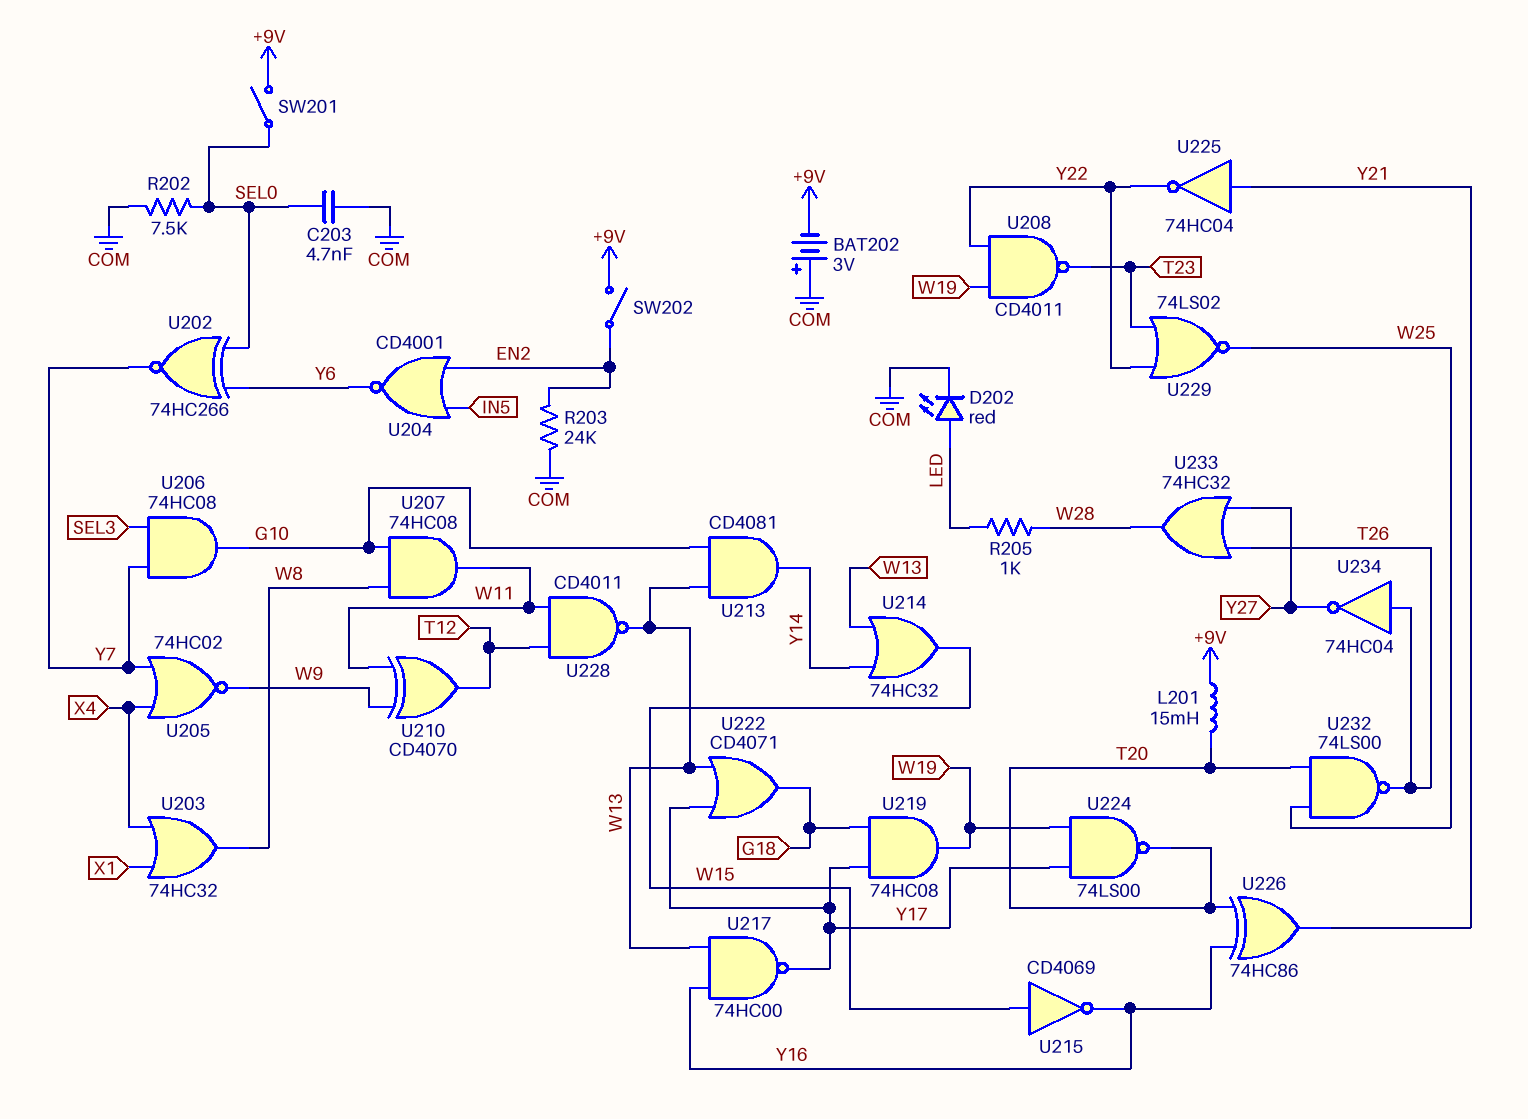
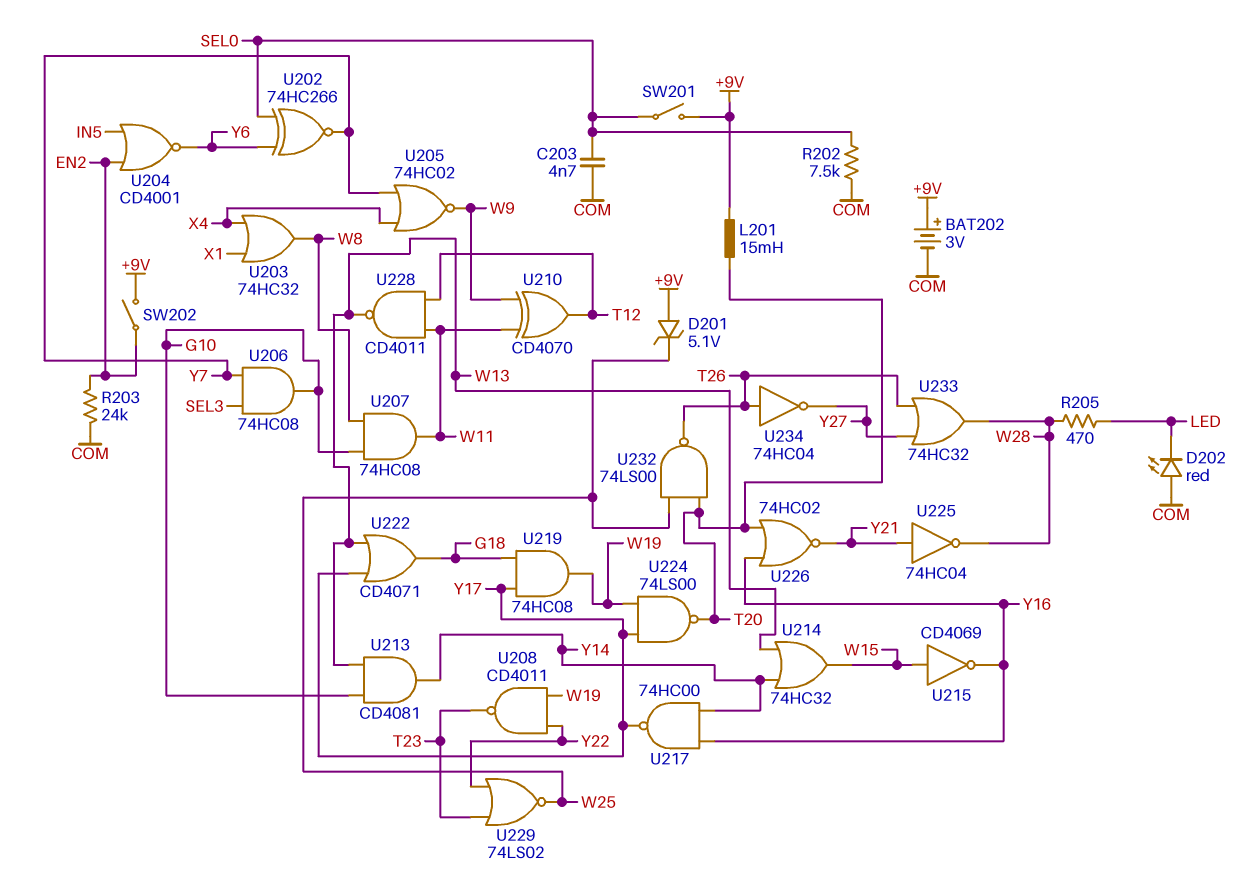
BAT202: 3V (plus COM, minus +9V) -> 3V (plus +9V, minus COM)
D201: none -> zener 5.1V (A +9V, K W25)
D202: LED red (A LED, K COM) -> LED red (A COM, K LED)
R205: 1k (LED, W28) -> 470 (LED, W28)
U217: NAND 74HC00 (in W13, in Y16, out Y17) -> NAND 74HC00 (in Y14, in Y16, out Y17)
U225: NOT 74HC04 (in Y21, out Y22) -> NOT 74HC04 (in Y21, out W28)
U226: XOR 74HC86 (in T20, in Y16, out Y21) -> NOR 74HC02 (in T20, in Y16, out Y21)

